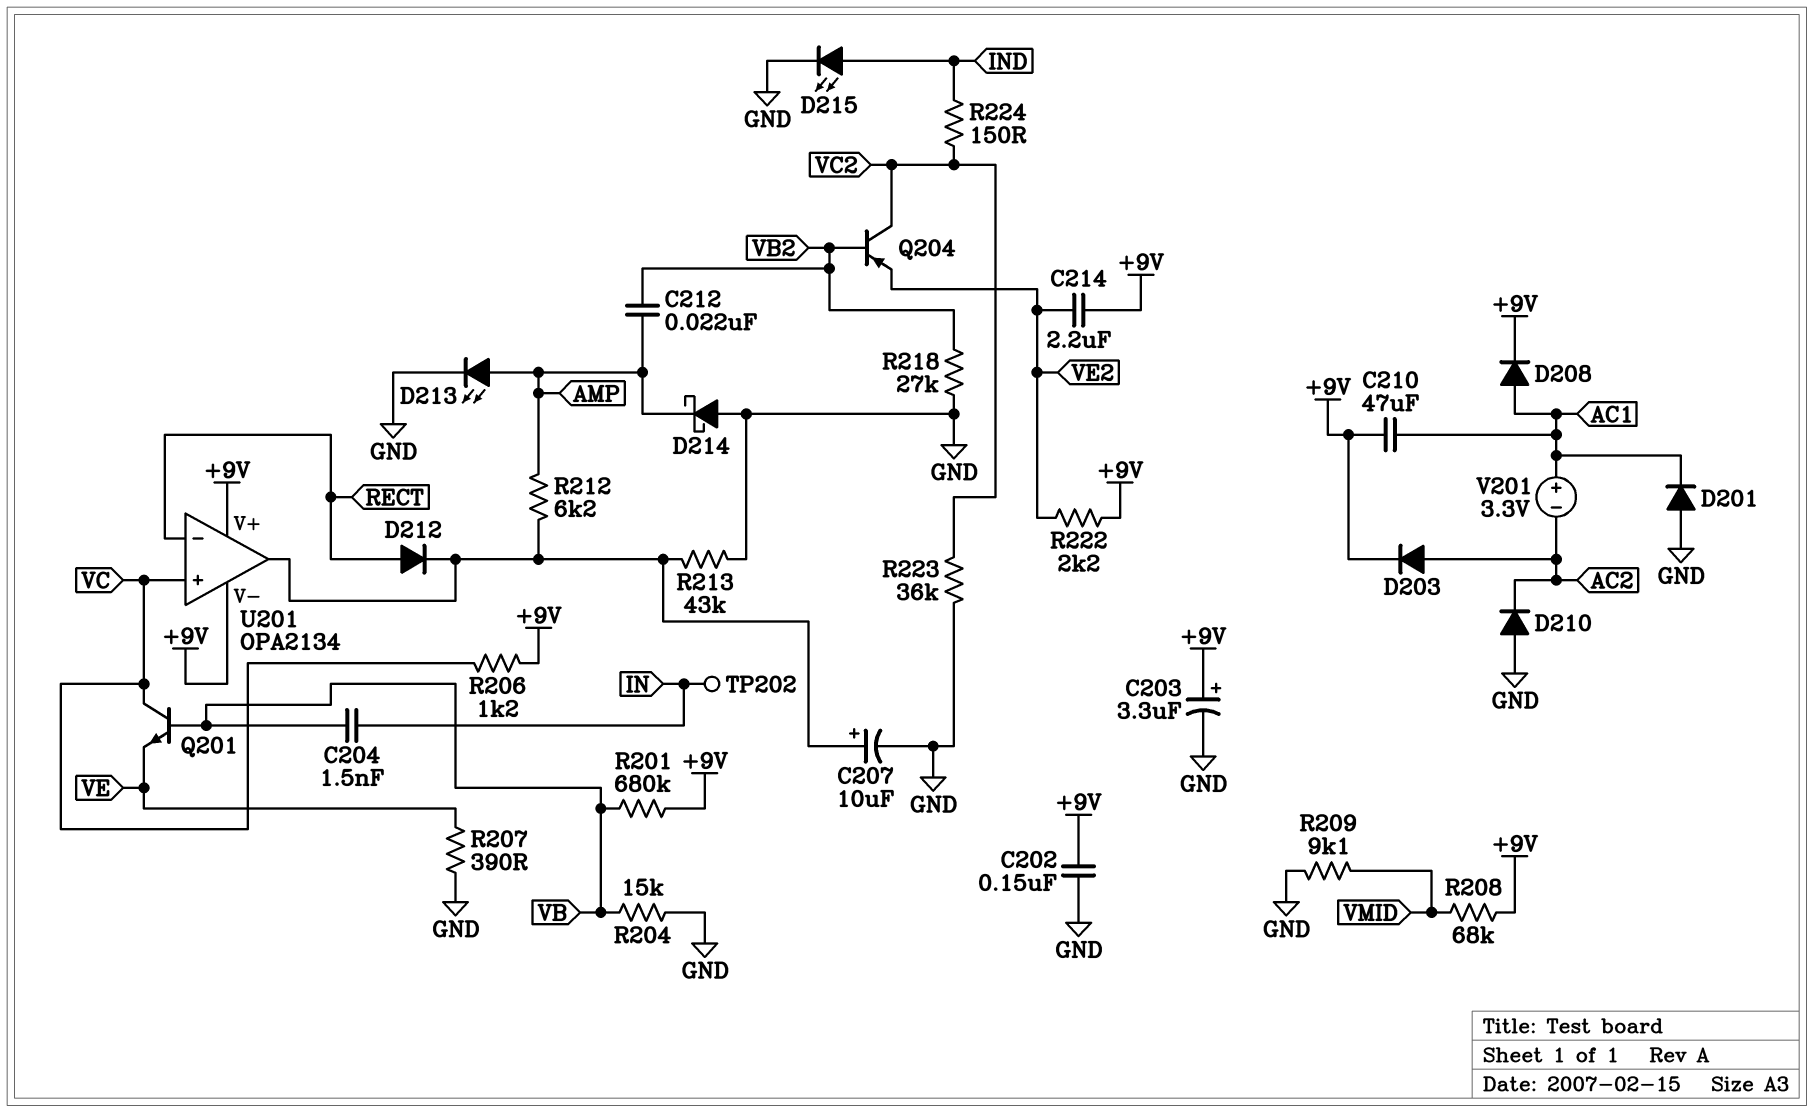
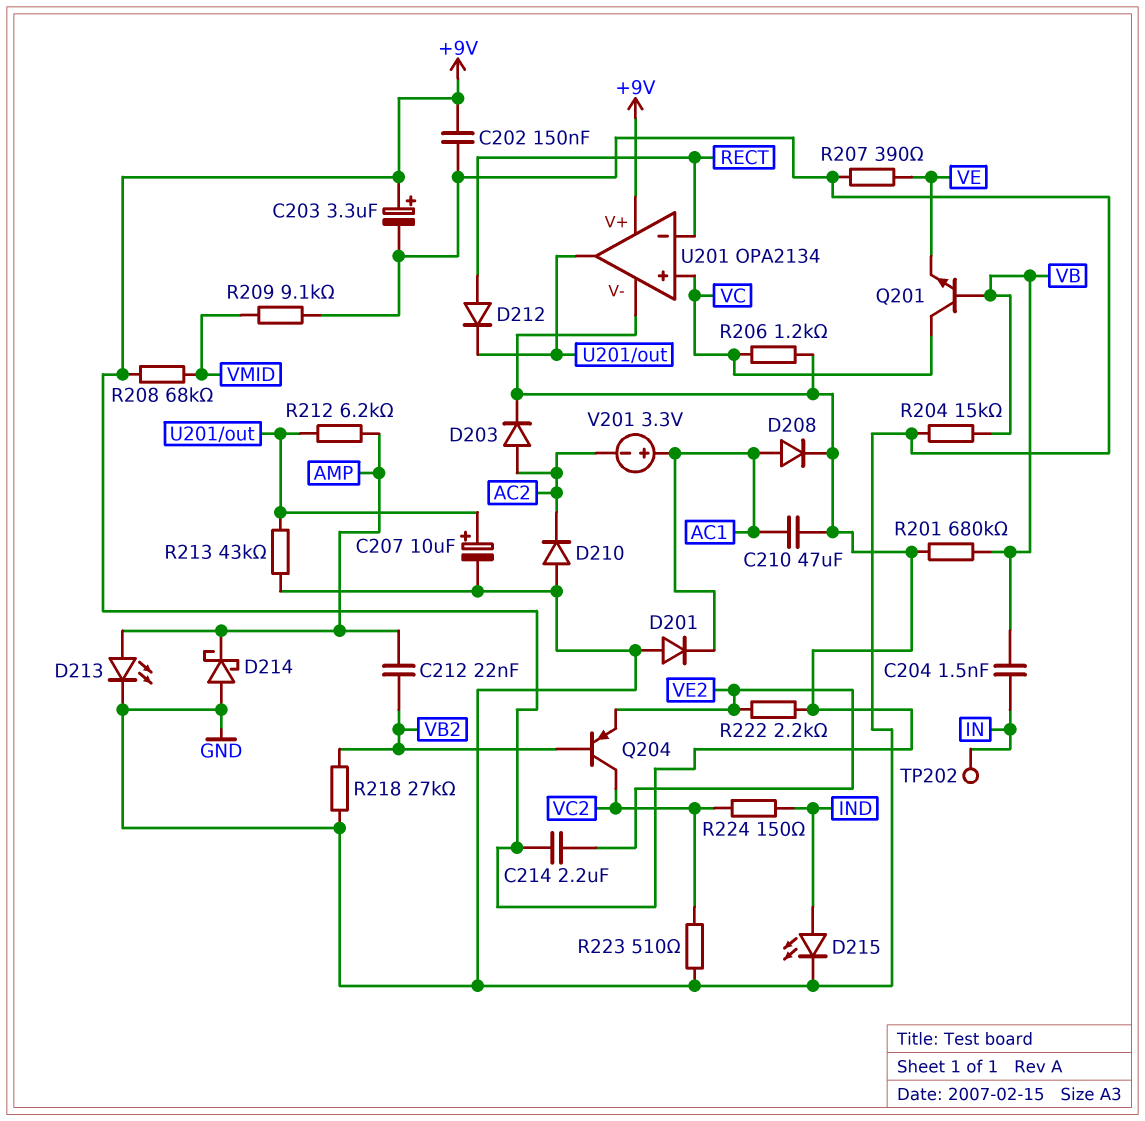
R223: 36k (GND, VC2) -> 510 (GND, VC2)

